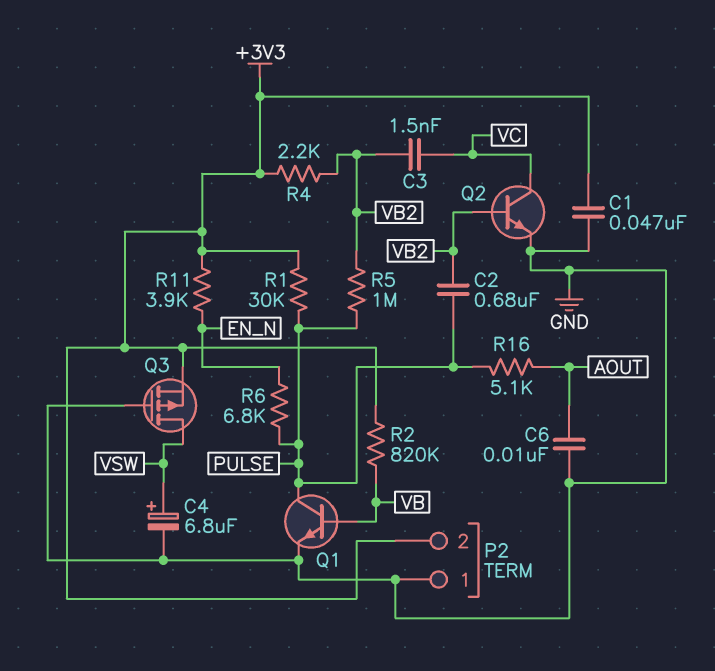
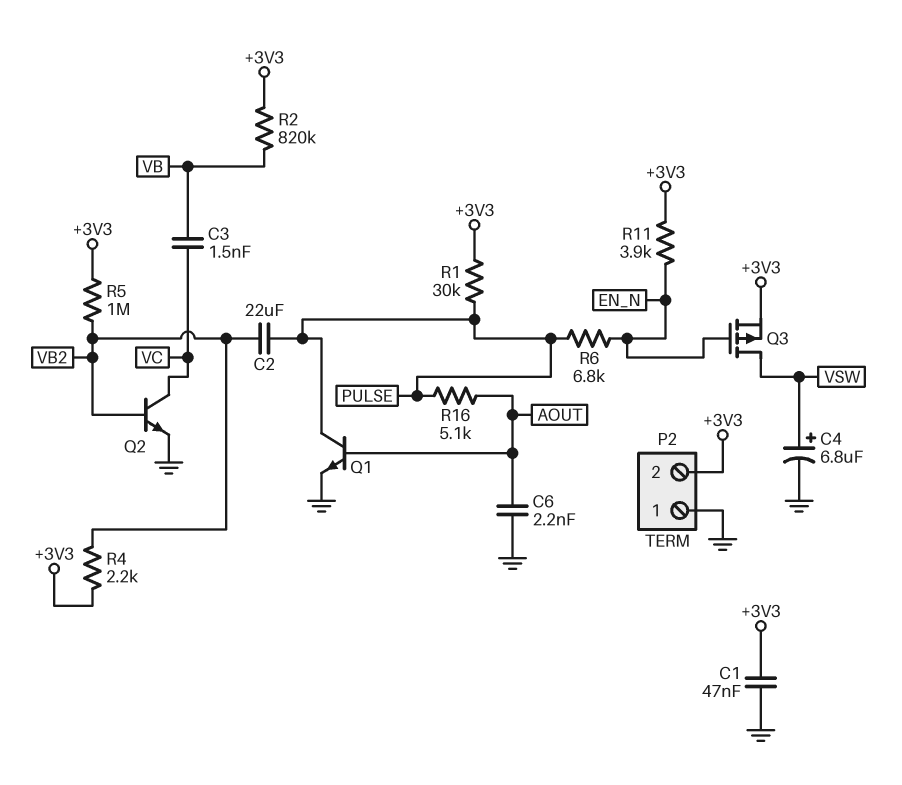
C2: 680nF (PULSE, VB2) -> 22uF (PULSE, VB2)
C3: 1.5nF (VB2, VC) -> 1.5nF (VB, VC)
C6: 10nF (AOUT, GND) -> 2.2nF (AOUT, GND)
Q1: NPN (B VB, C PULSE, E GND) -> NPN (B AOUT, C PULSE, E GND)
Q3: PMOS (G GND, D VSW, S +3V3) -> PMOS (G EN_N, D VSW, S +3V3)
R5: 1M (PULSE, VB2) -> 1M (+3V3, VB2)

